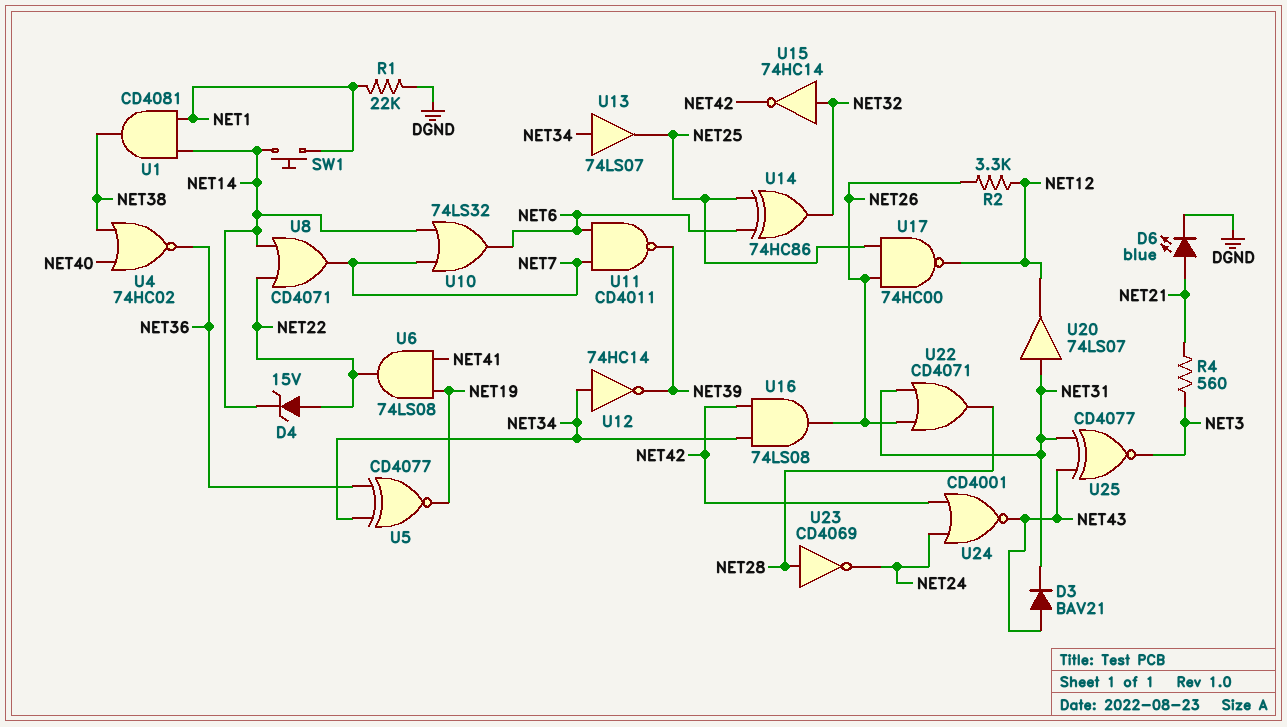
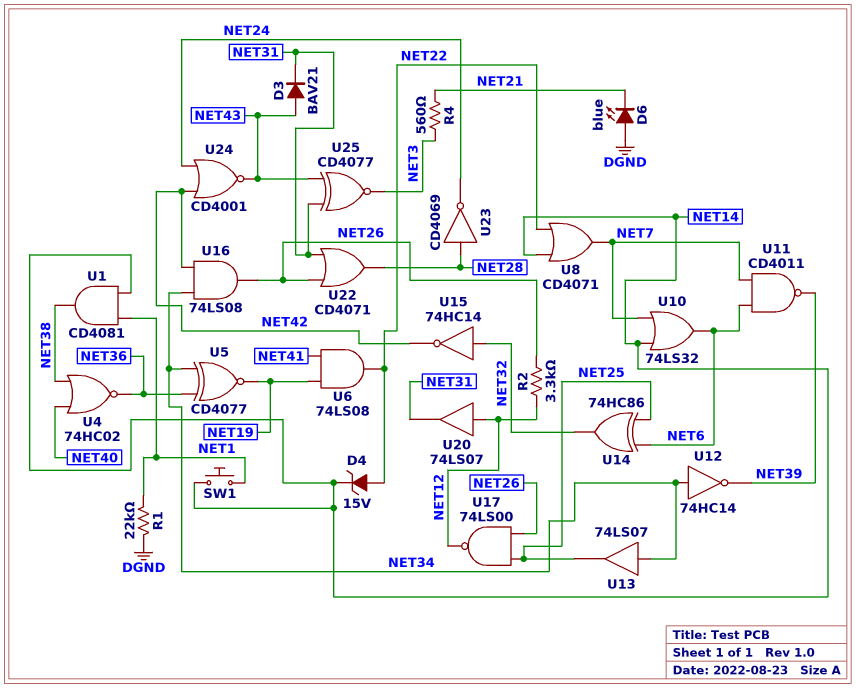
D6: LED blue (A NET21, K DGND) -> LED blue (A DGND, K NET21)
U17: NAND 74HC00 (in NET25, in NET26, out NET12) -> NAND 74LS00 (in NET25, in NET26, out NET12)
U20: buffer 74LS07 (in NET31, out NET12) -> buffer 74LS07 (in NET12, out NET31)

